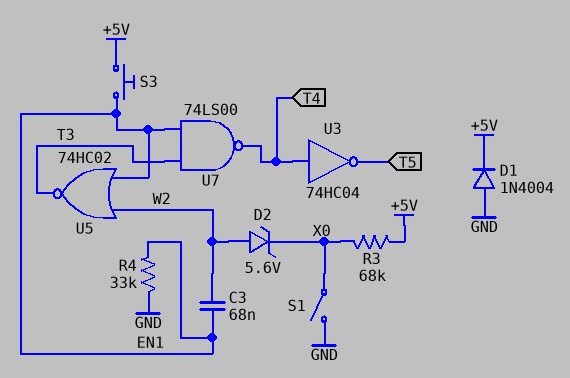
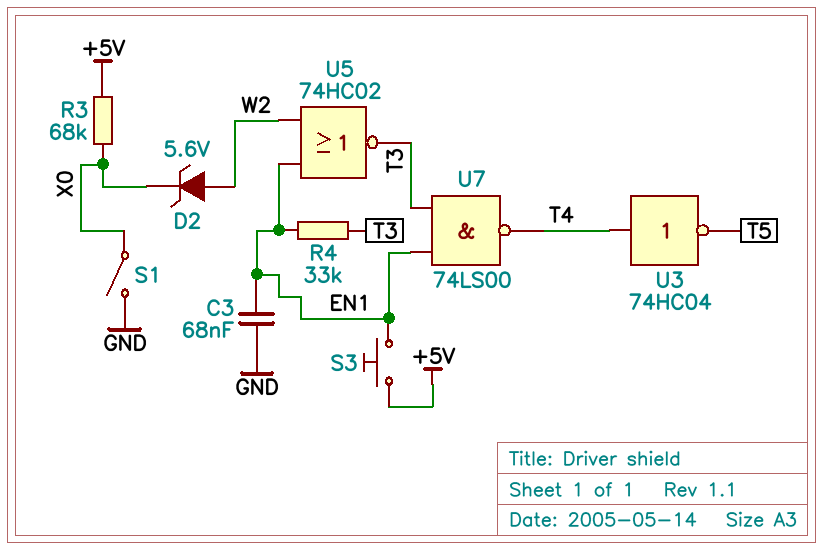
C3: 68nF (EN1, W2) -> 68nF (EN1, GND)
D1: diode 1N4004 (A GND, K +5V) -> none
R4: 33k (EN1, GND) -> 33k (EN1, T3)

